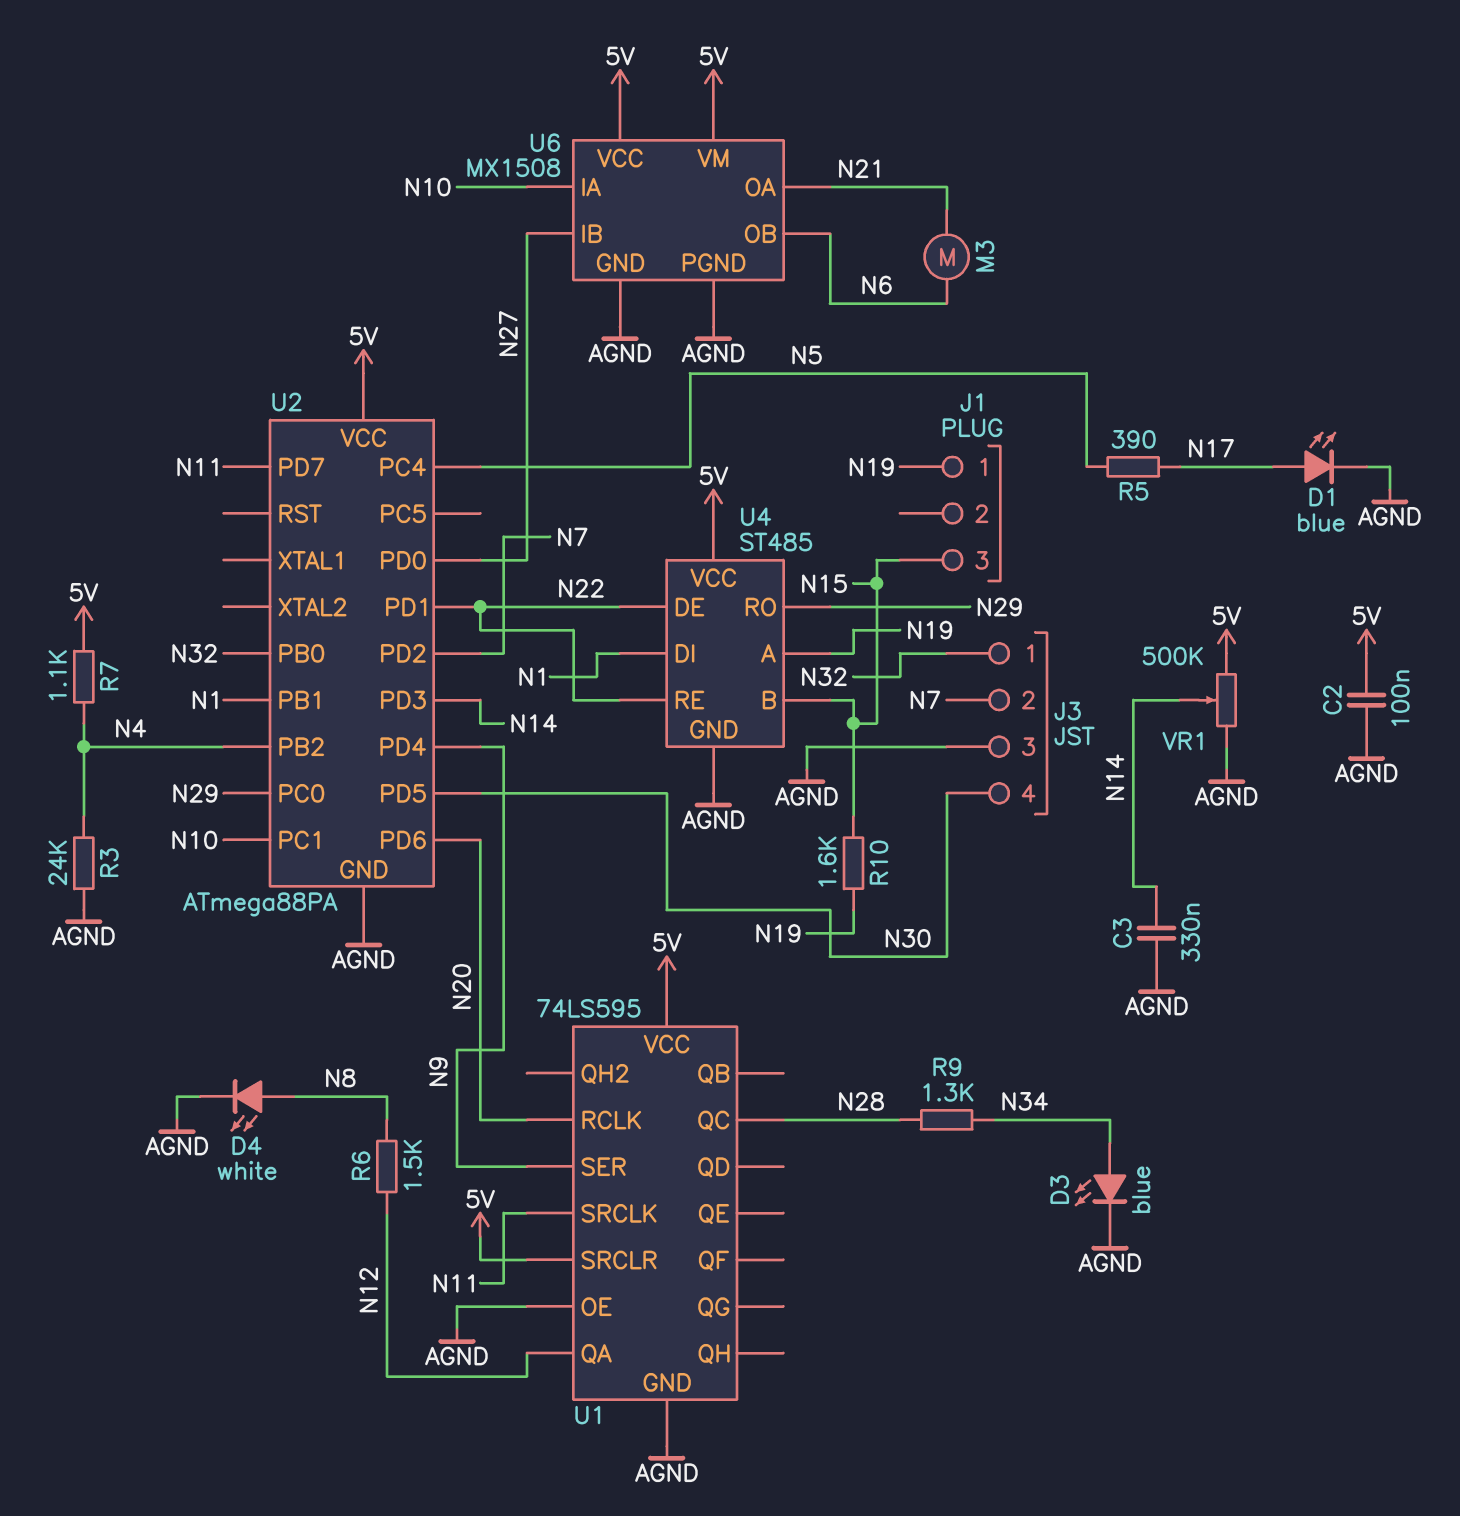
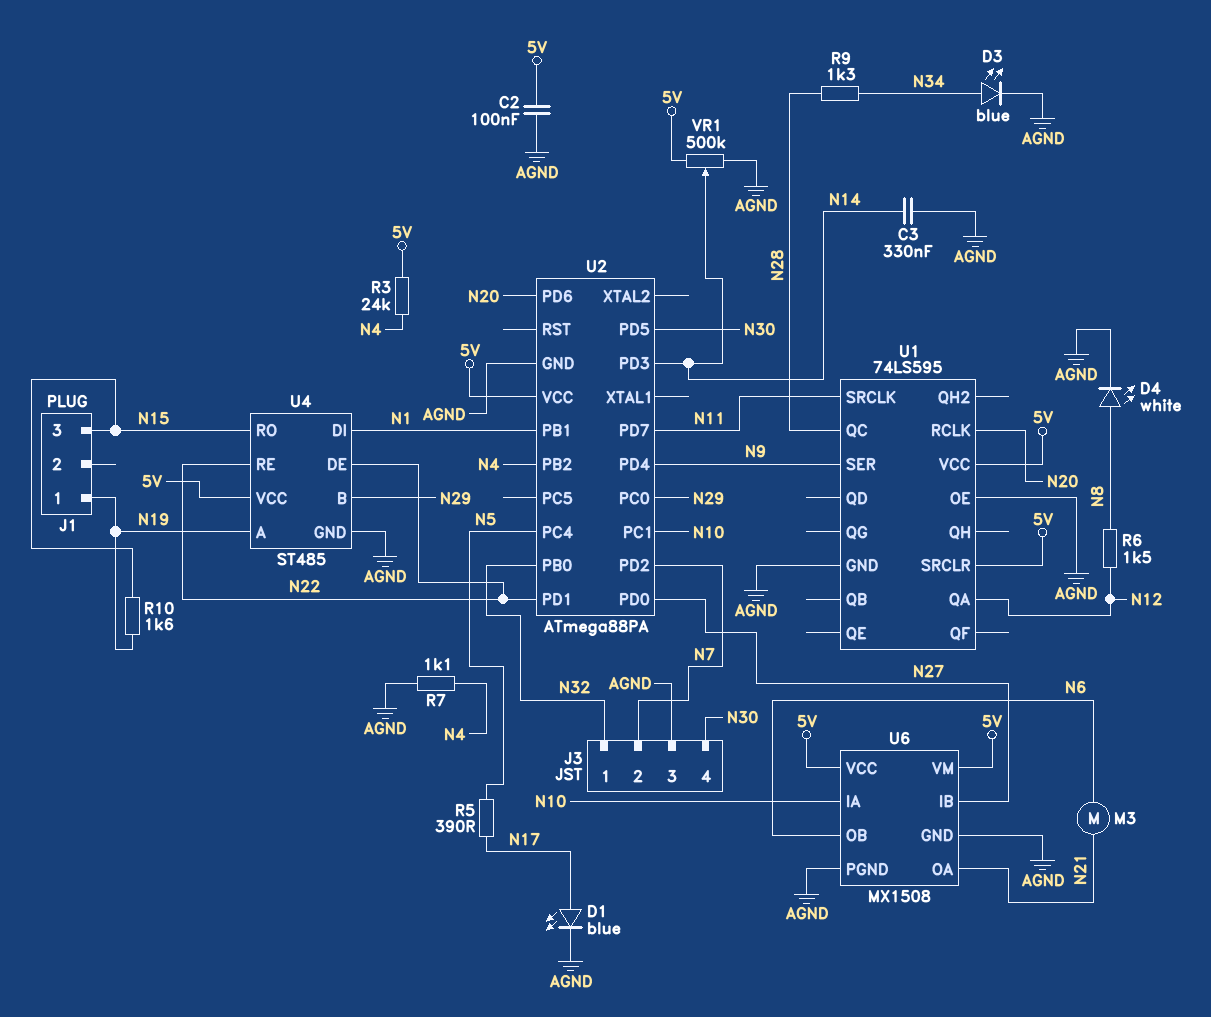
R3: 24k (AGND, N4) -> 24k (5V, N4)
R7: 1.1k (5V, N4) -> 1.1k (AGND, N4)
U4 pin B: N15 -> N29
U4 pin RO: N29 -> N15

